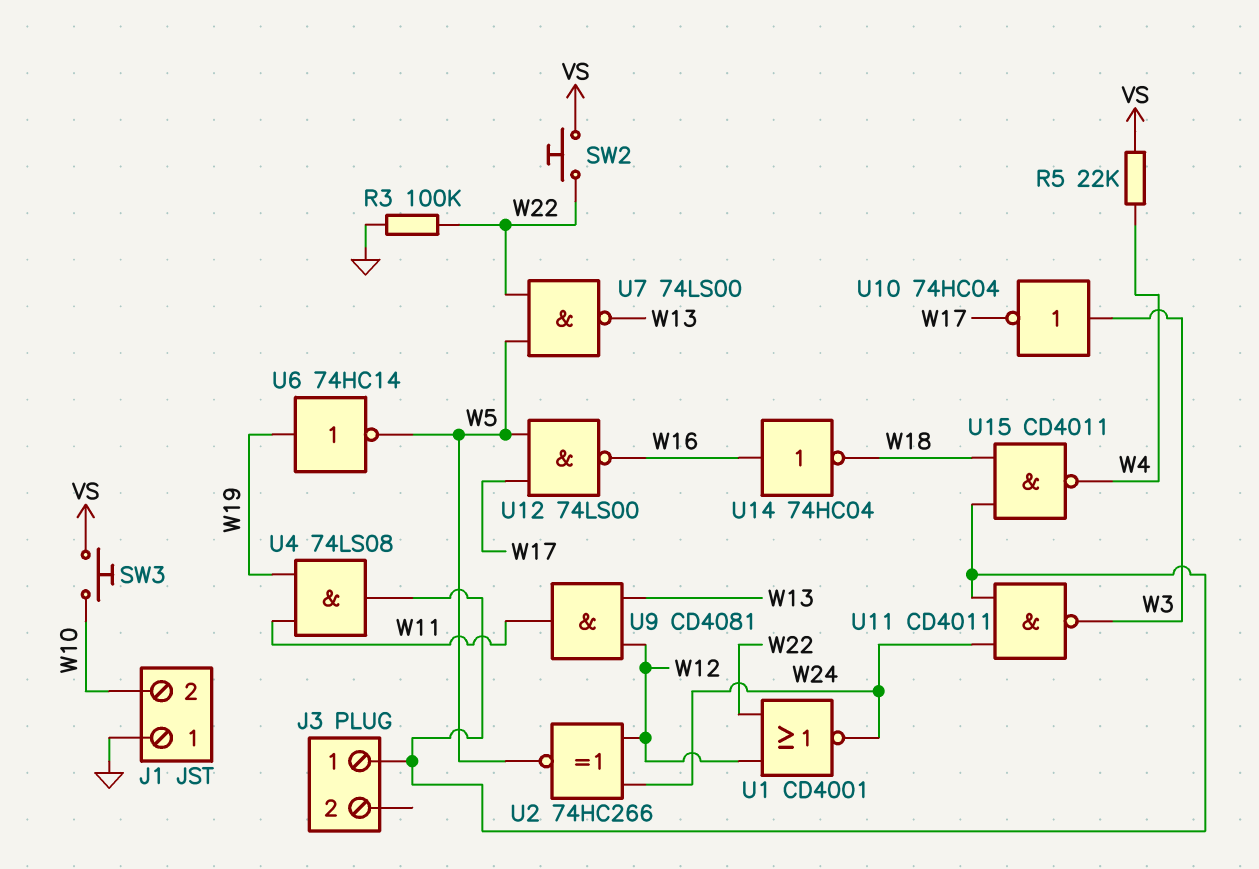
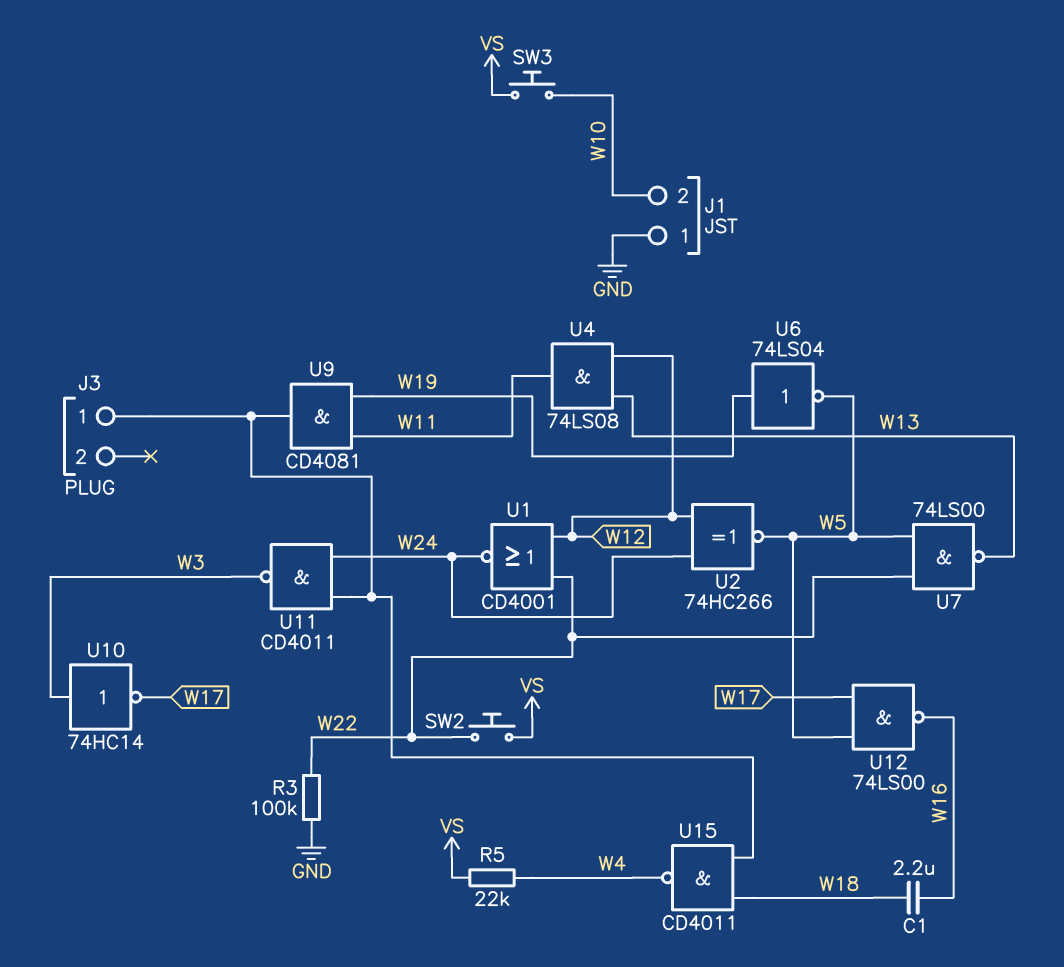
C1: none -> 2.2uF (W16, W18)
U4: AND 74LS08 (in W11, in W19, out J3/1) -> AND 74LS08 (in W12, in W13, out W11)
U6: NOT 74HC14 (in W19, out W5) -> NOT 74LS04 (in W19, out W5)
U9: AND CD4081 (in W12, in W13, out W11) -> AND CD4081 (in W11, in W19, out J3/1)
U10: NOT 74HC04 (in W3, out W17) -> NOT 74HC14 (in W3, out W17)
U14: NOT 74HC04 (in W16, out W18) -> none

